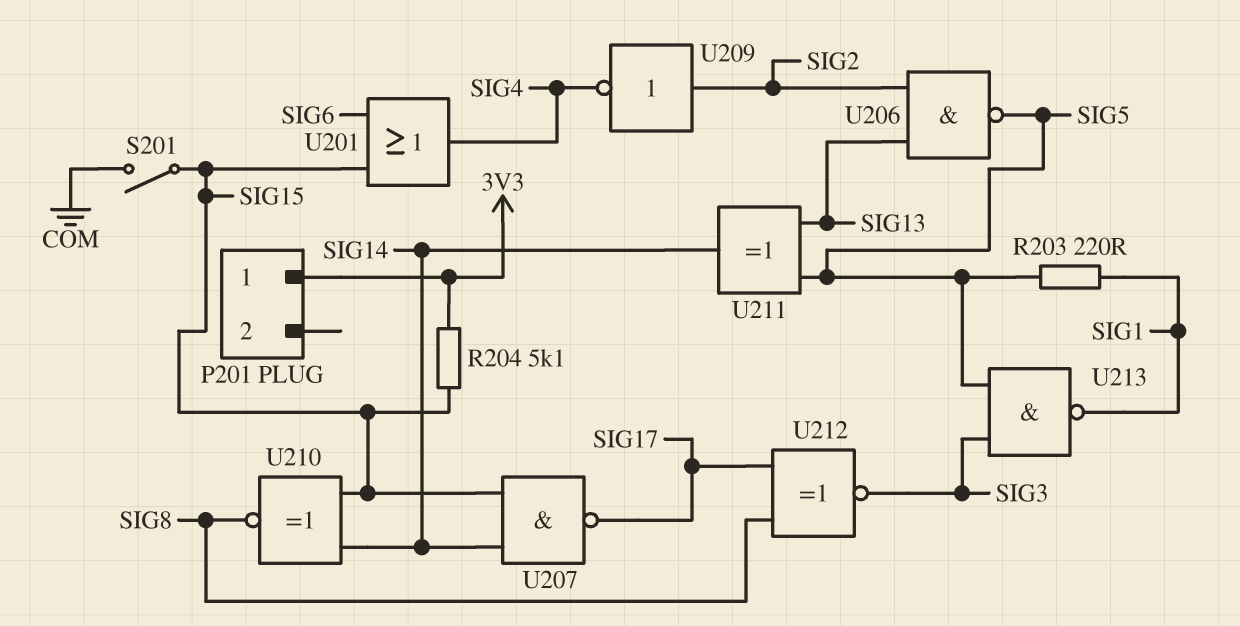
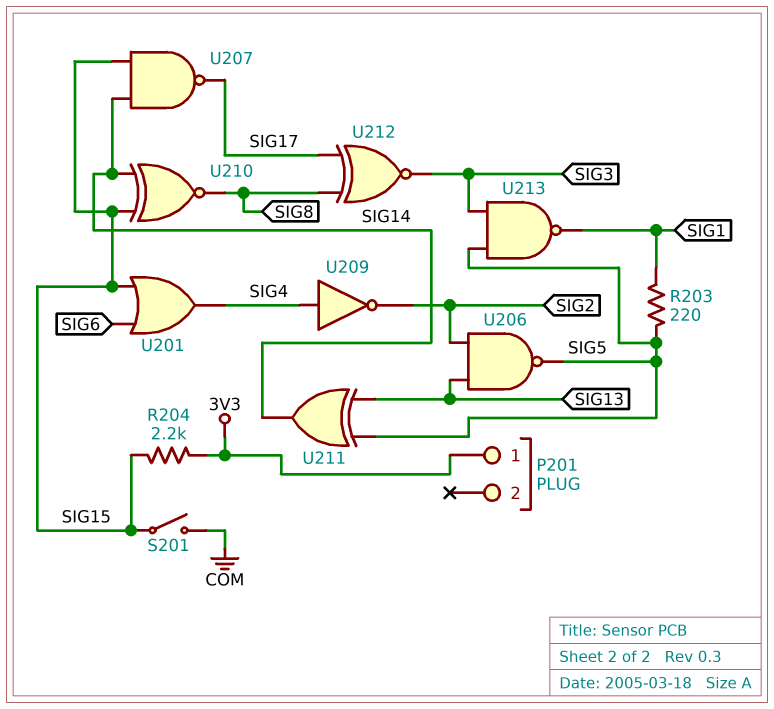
R204: 5.1k (3V3, SIG15) -> 2.2k (3V3, SIG15)
U209: NOT (in SIG2, out SIG4) -> NOT (in SIG4, out SIG2)

